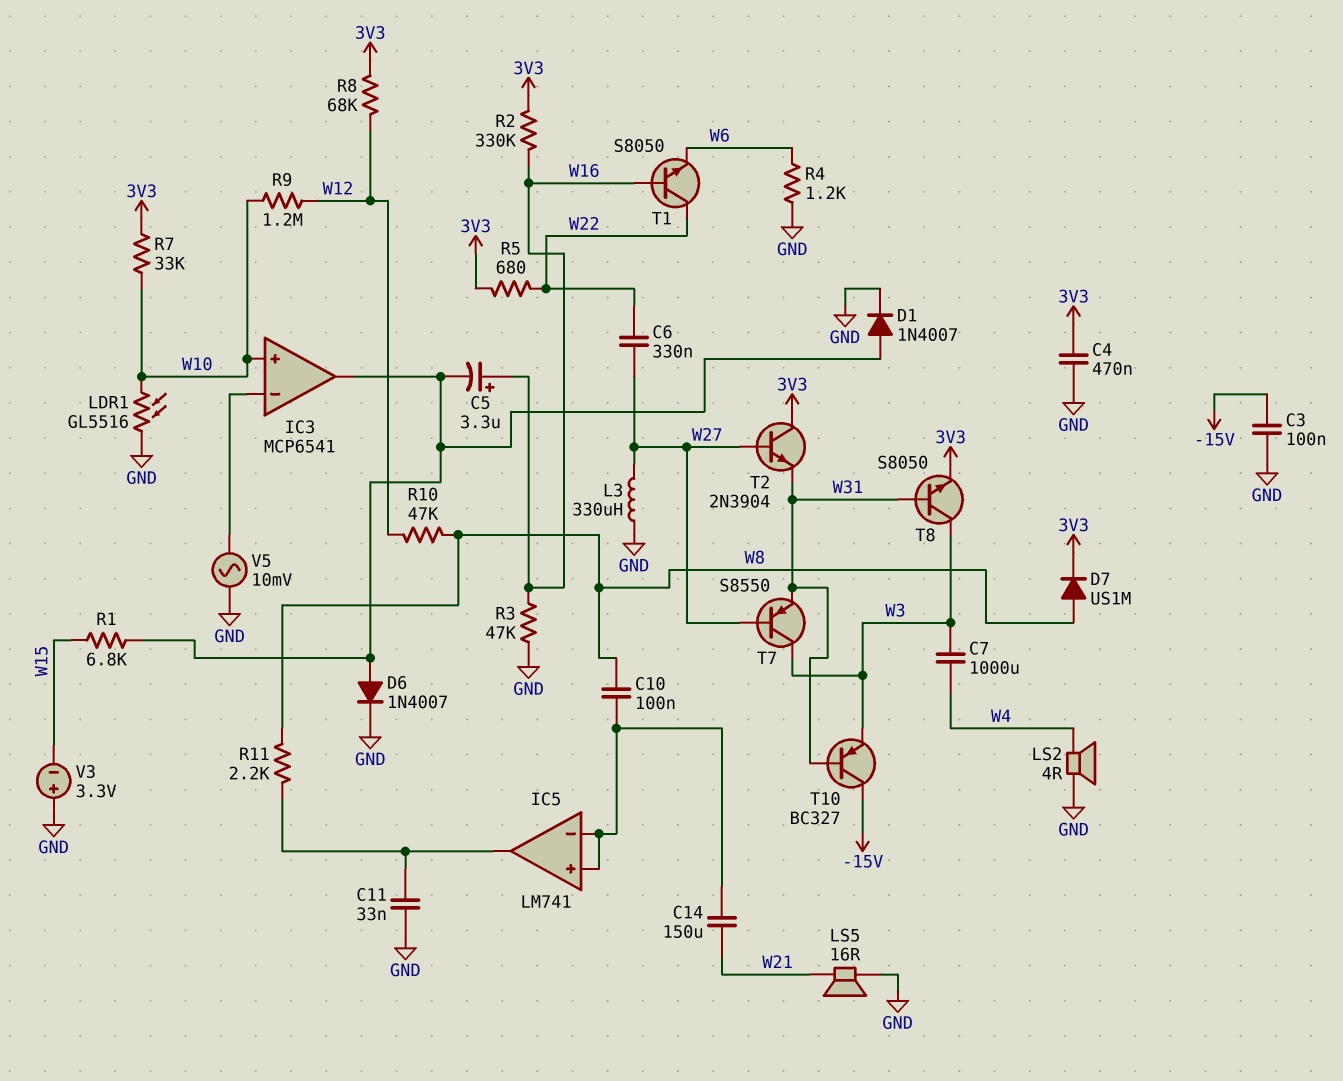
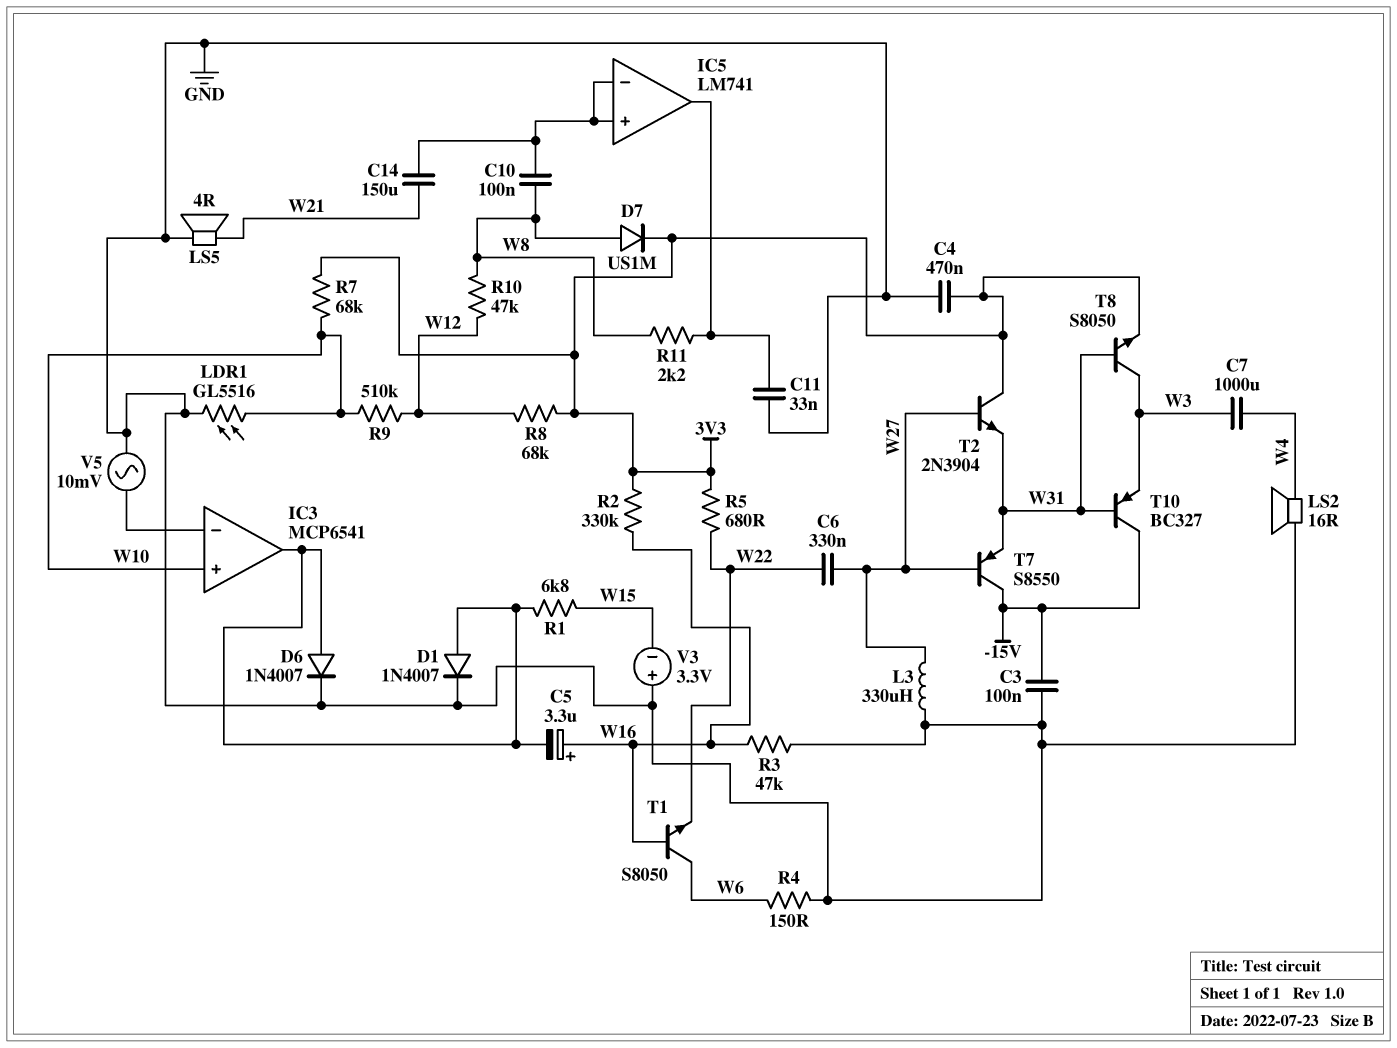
LS2: speaker 4R (GND, W4) -> speaker 16R (GND, W4)
LS5: speaker 16R (GND, W21) -> speaker 4R (GND, W21)
R4: 1.2k (GND, W6) -> 150 (GND, W6)
R7: 33k (3V3, W10) -> 68k (3V3, W10)
R9: 1.2M (W10, W12) -> 510k (W10, W12)
T1: NPN S8050 (B W16, C W22, E W6) -> NPN S8050 (B W16, C W6, E W22)
T7: PNP S8550 (B W27, C W3, E W31) -> PNP S8550 (B W27, C -15V, E W31)

